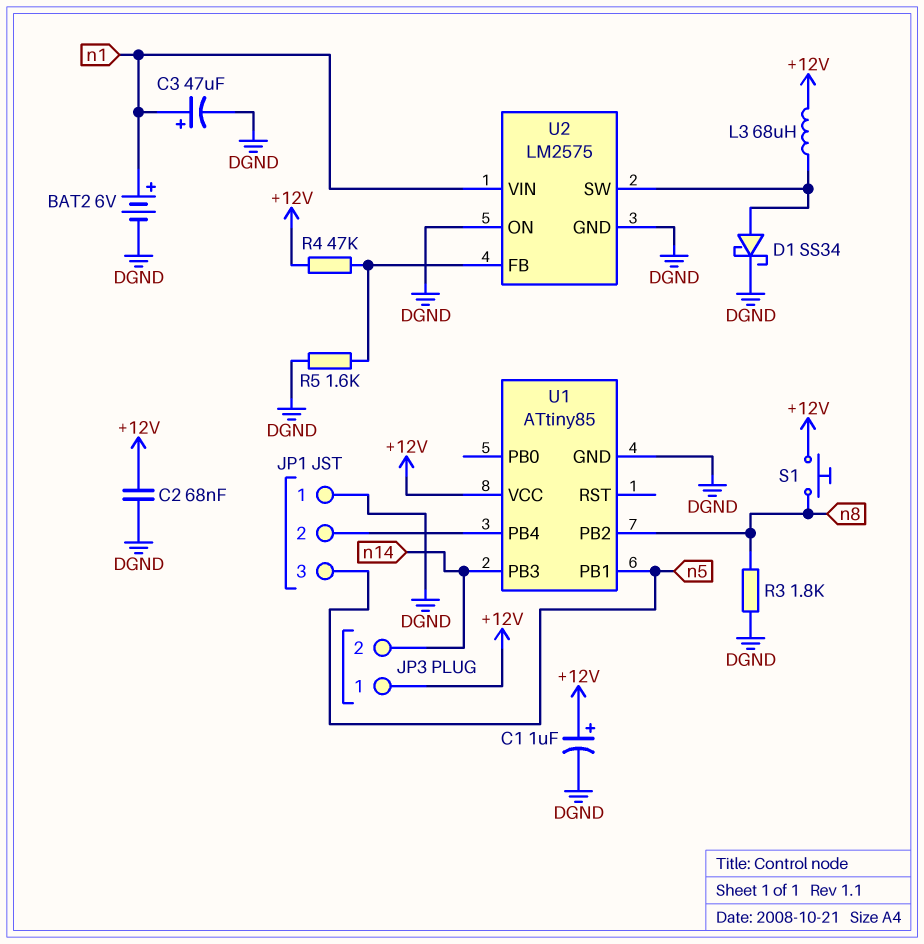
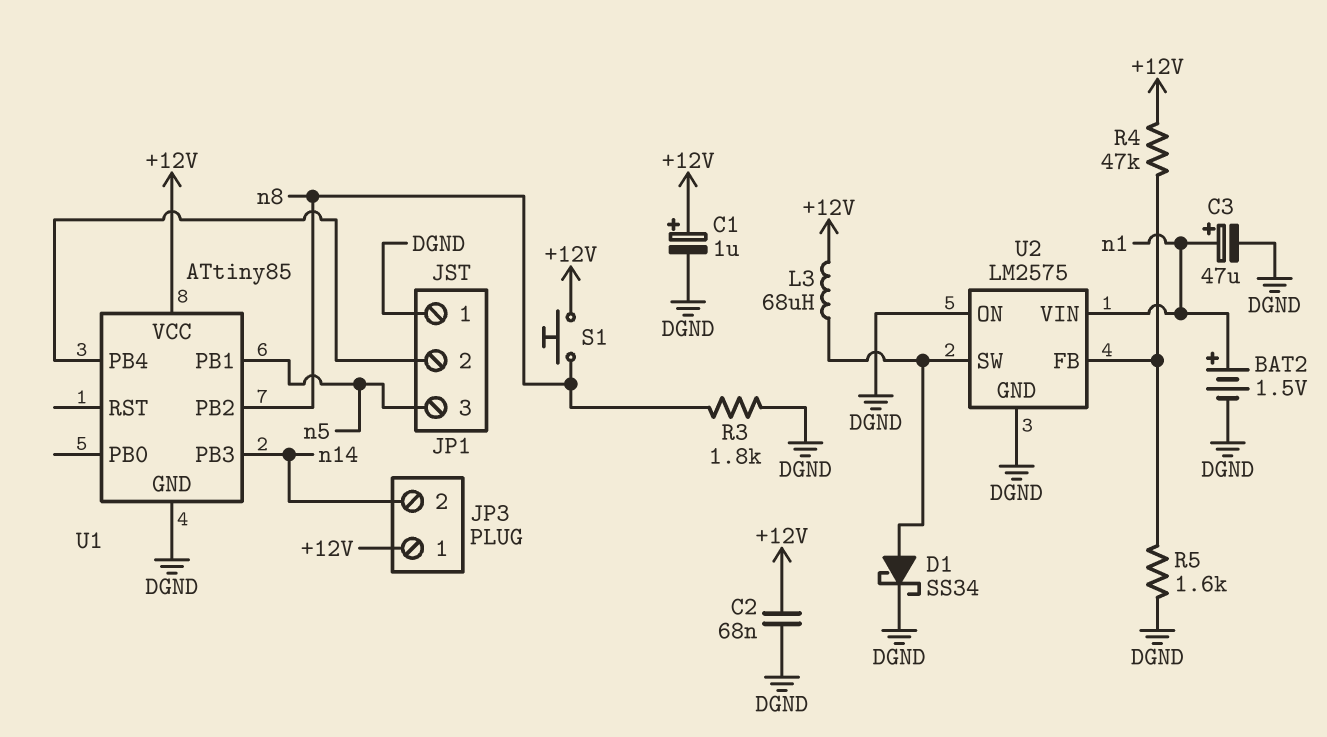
BAT2: 6V (plus n1, minus DGND) -> 1.5V (plus n1, minus DGND)

